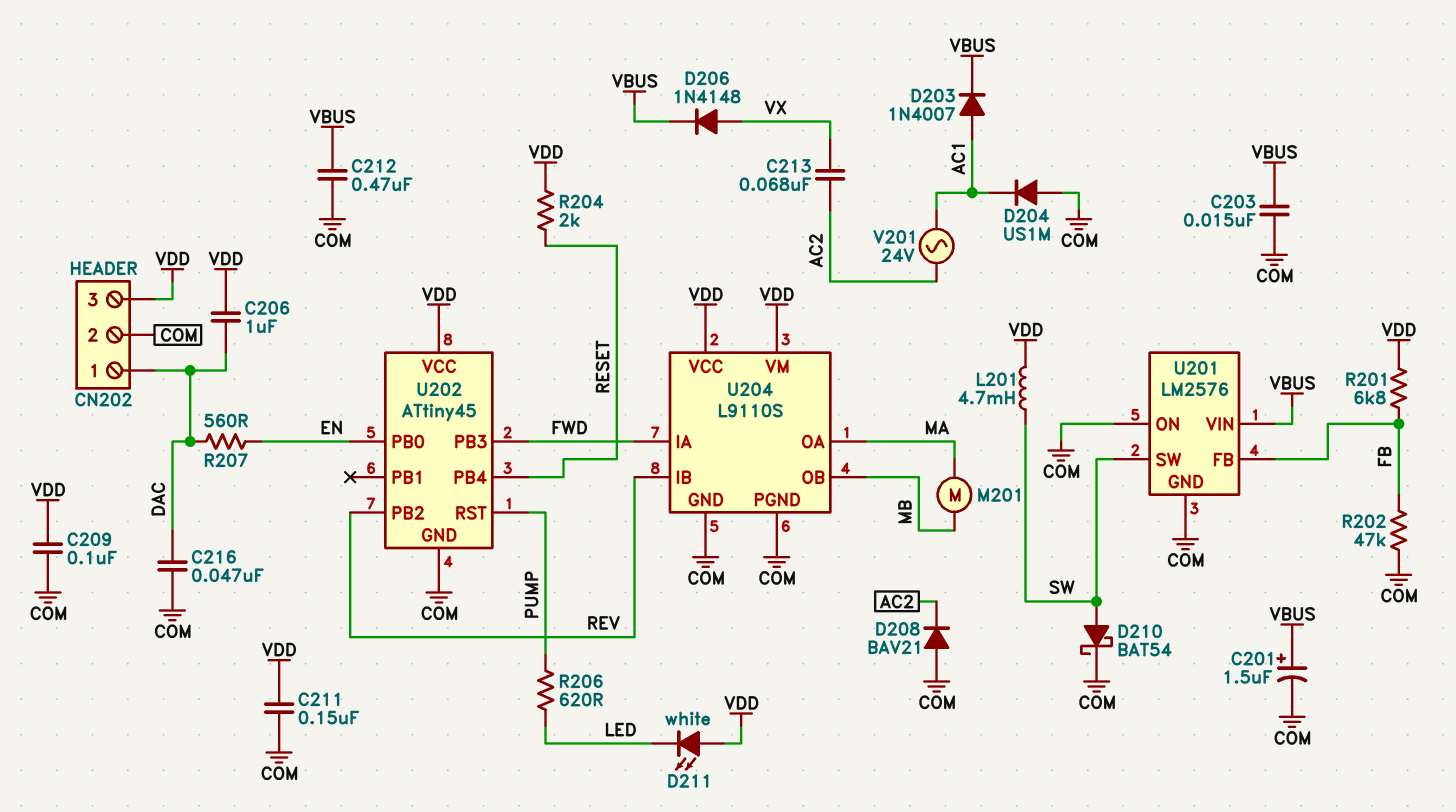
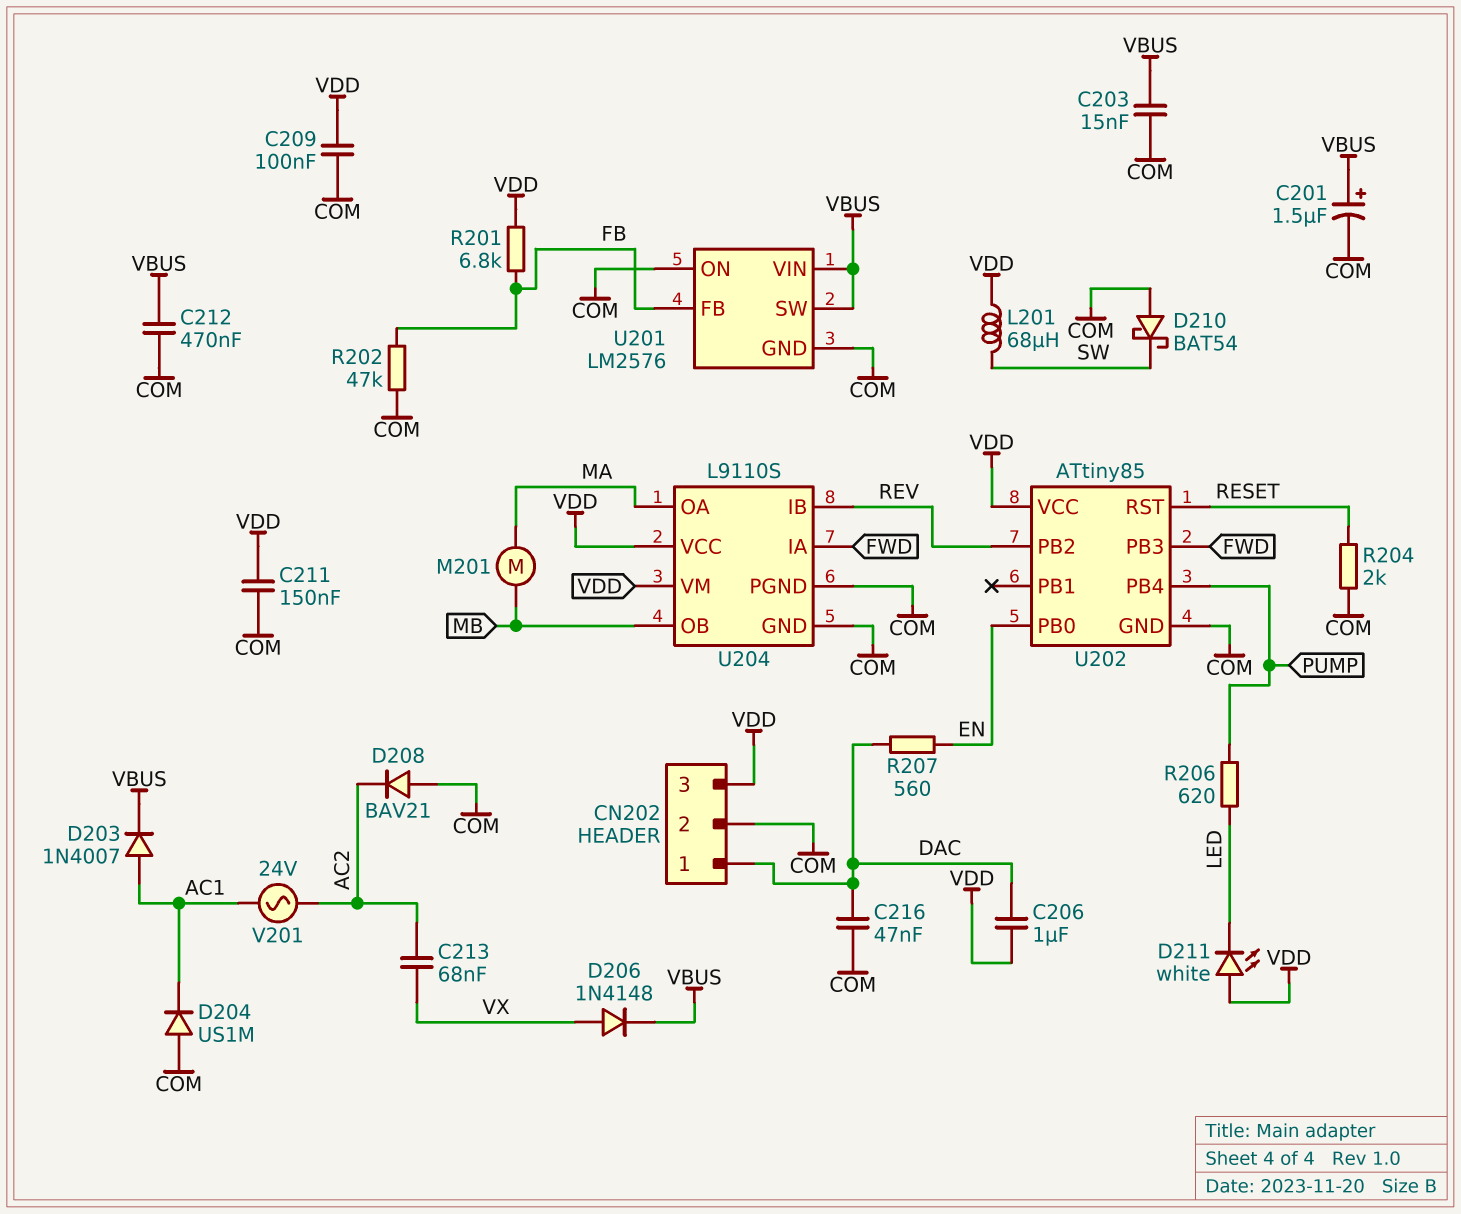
D210: schottky BAT54 (A SW, K COM) -> schottky BAT54 (A COM, K SW)
L201: 4.7mH (SW, VDD) -> 68uH (SW, VDD)
R204: 2k (RESET, VDD) -> 2k (COM, RESET)
U201 pin SW: SW -> VBUS
U202: ATtiny45 -> ATtiny85
U202 pin PB4: RESET -> PUMP
U202 pin RST: PUMP -> RESET

